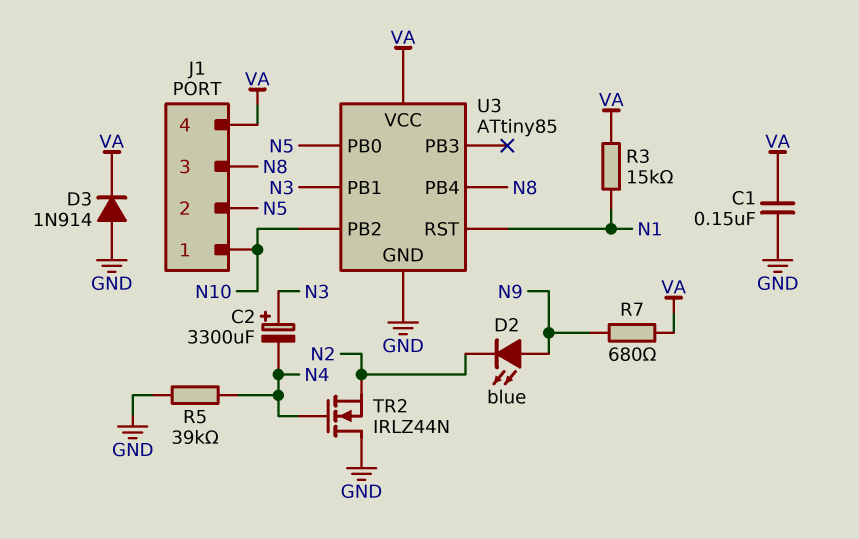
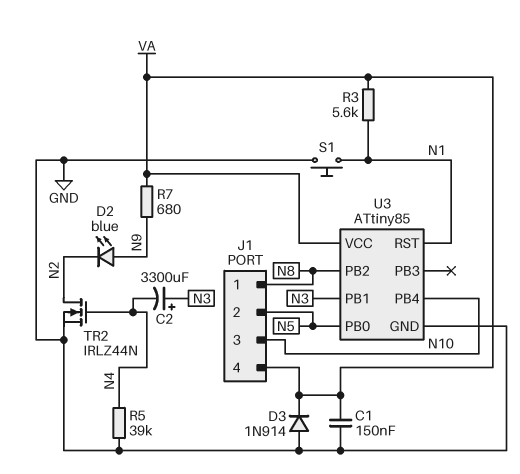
J1 pin 1: N10 -> N8
J1 pin 3: N8 -> N10
R3: 15k (N1, VA) -> 5.6k (N1, VA)
S1: none -> button (GND, N1)
TR2: NMOS IRLZ44N (G N4, D GND, S N2) -> NMOS IRLZ44N (G N4, D N2, S GND)
U3 pin PB2: N10 -> N8
U3 pin PB4: N8 -> N10

